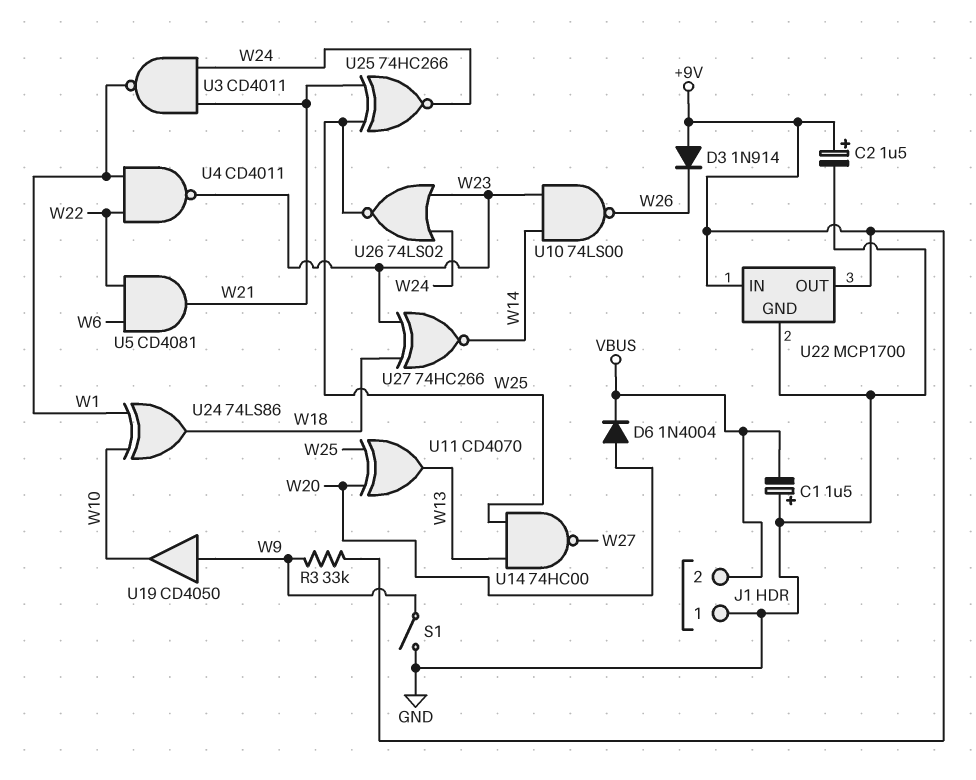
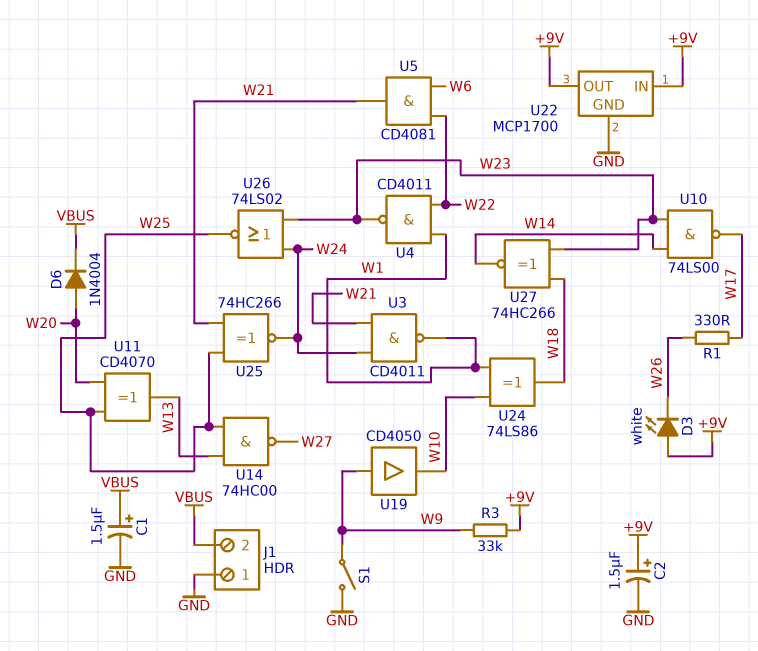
C1: 1.5uF (plus GND, minus VBUS) -> 1.5uF (plus VBUS, minus GND)
D3: diode 1N914 (A +9V, K W26) -> LED white (A +9V, K W26)
R1: none -> 330 (W17, W26)
U10: NAND 74LS00 (in W14, in W23, out W26) -> NAND 74LS00 (in W14, in W23, out W17)

